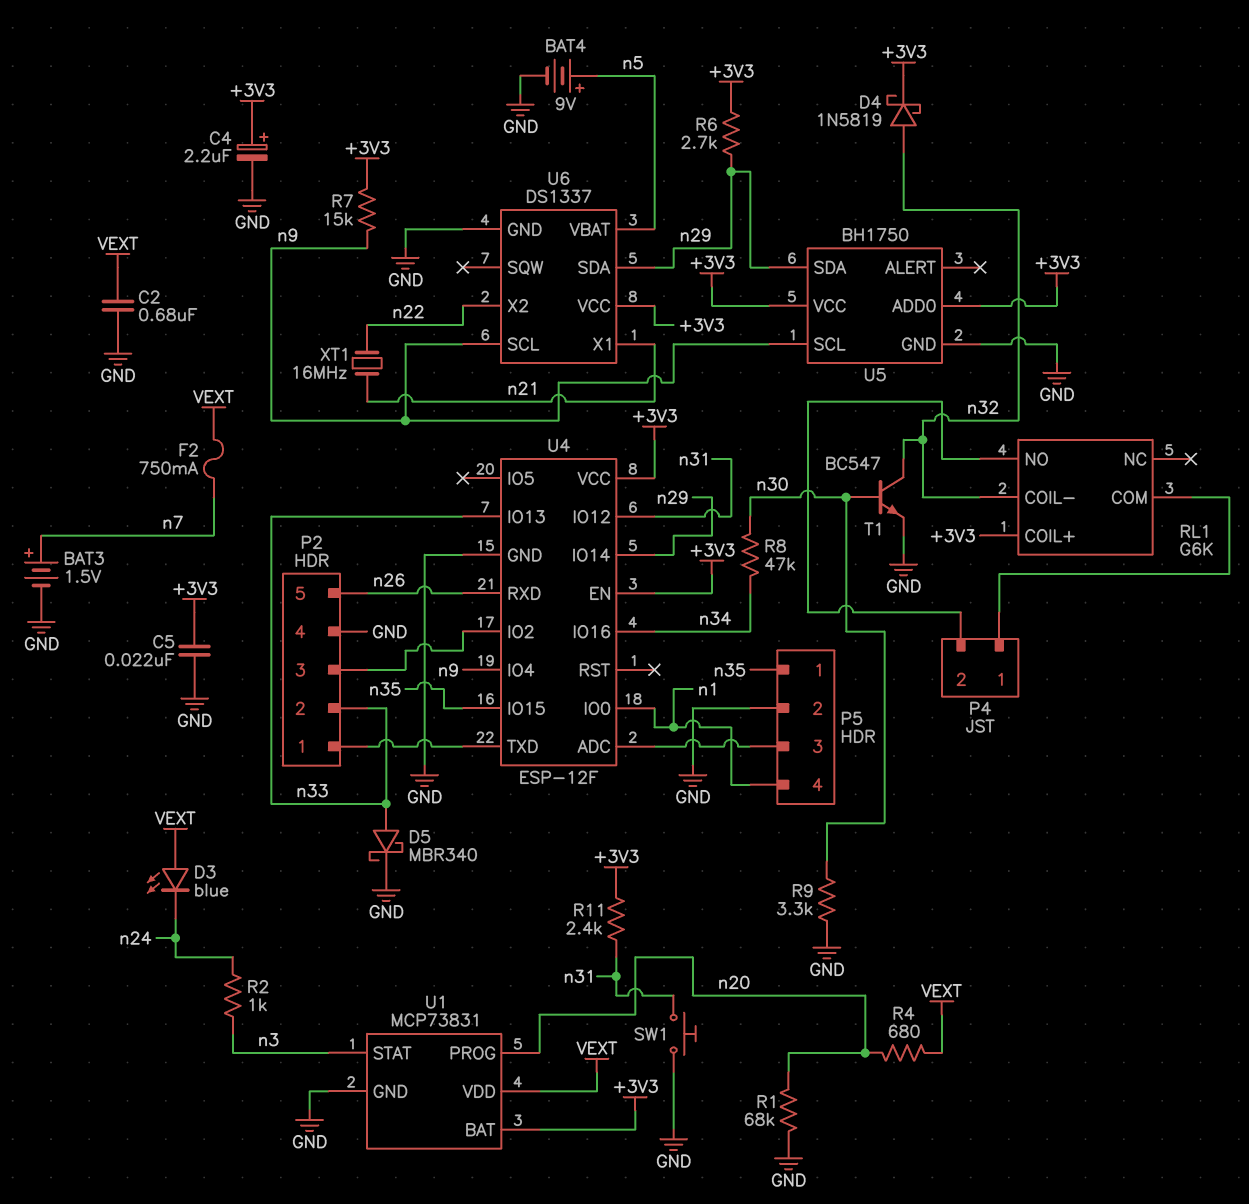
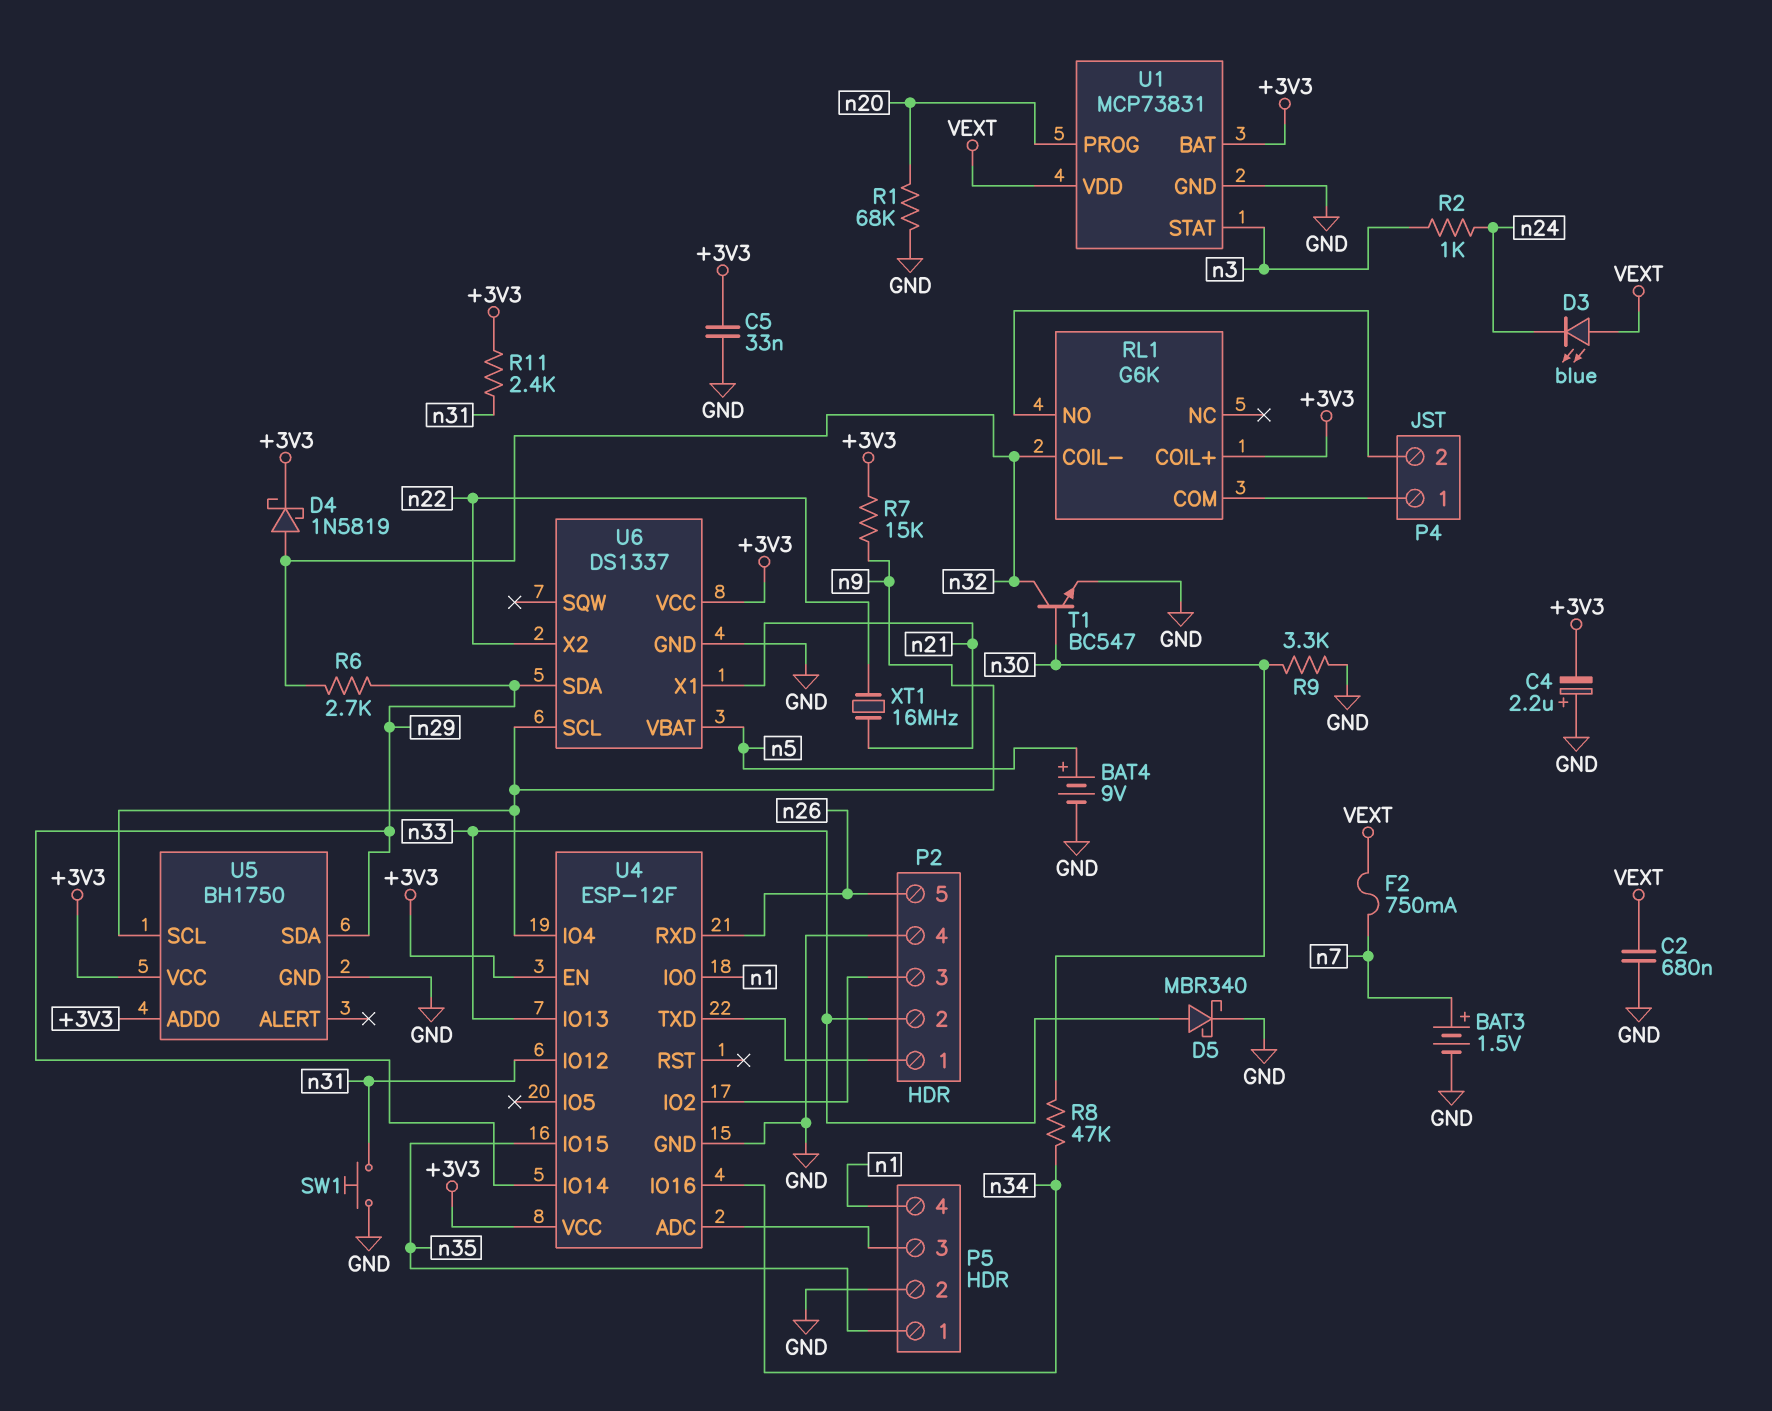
C4: 2.2uF (plus +3V3, minus GND) -> 2.2uF (plus GND, minus +3V3)
C5: 22nF (+3V3, GND) -> 33nF (+3V3, GND)
R4: 680 (VEXT, n20) -> none
R6: 2.7k (+3V3, n29) -> 2.7k (n29, n32)

